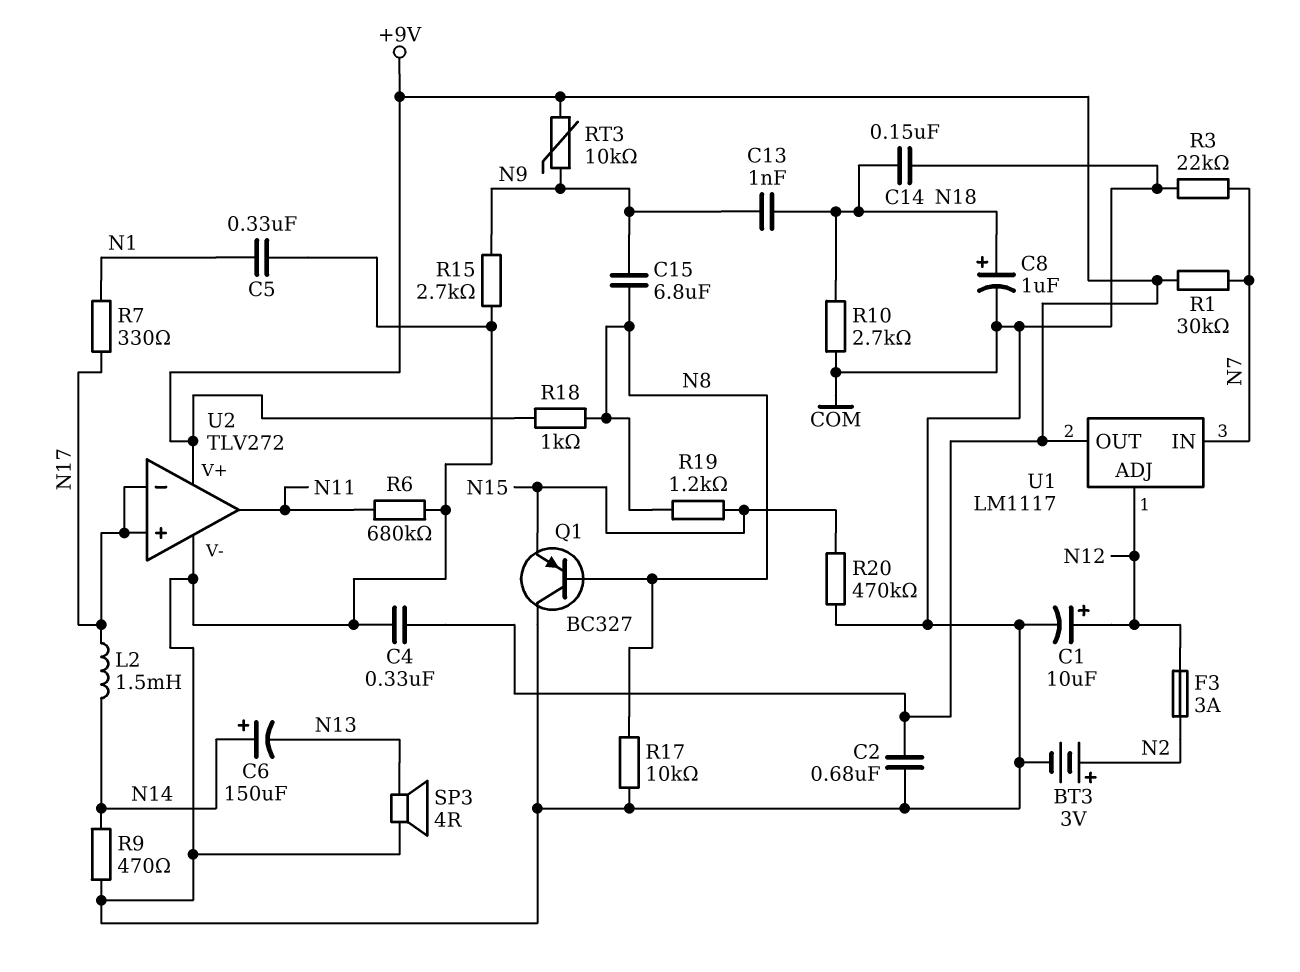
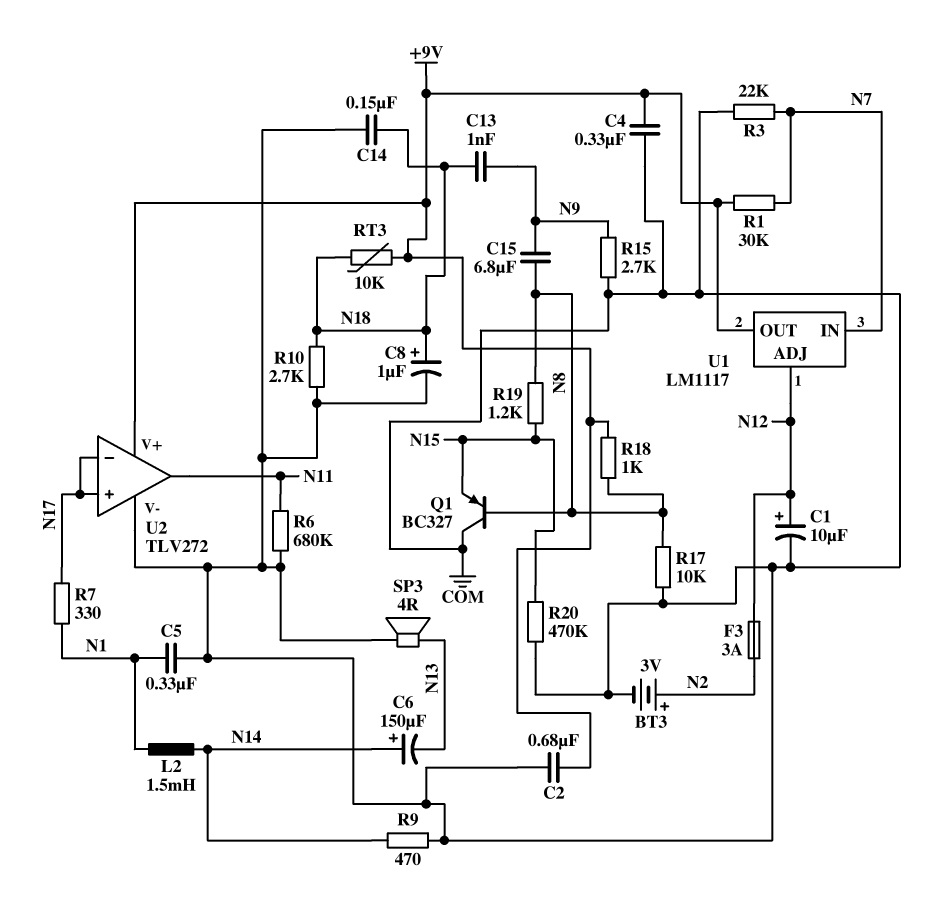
L2: 1.5mH (N14, N17) -> 1.5mH (N1, N14)
RT3: 10k (+9V, N9) -> 10k (+9V, N18)

